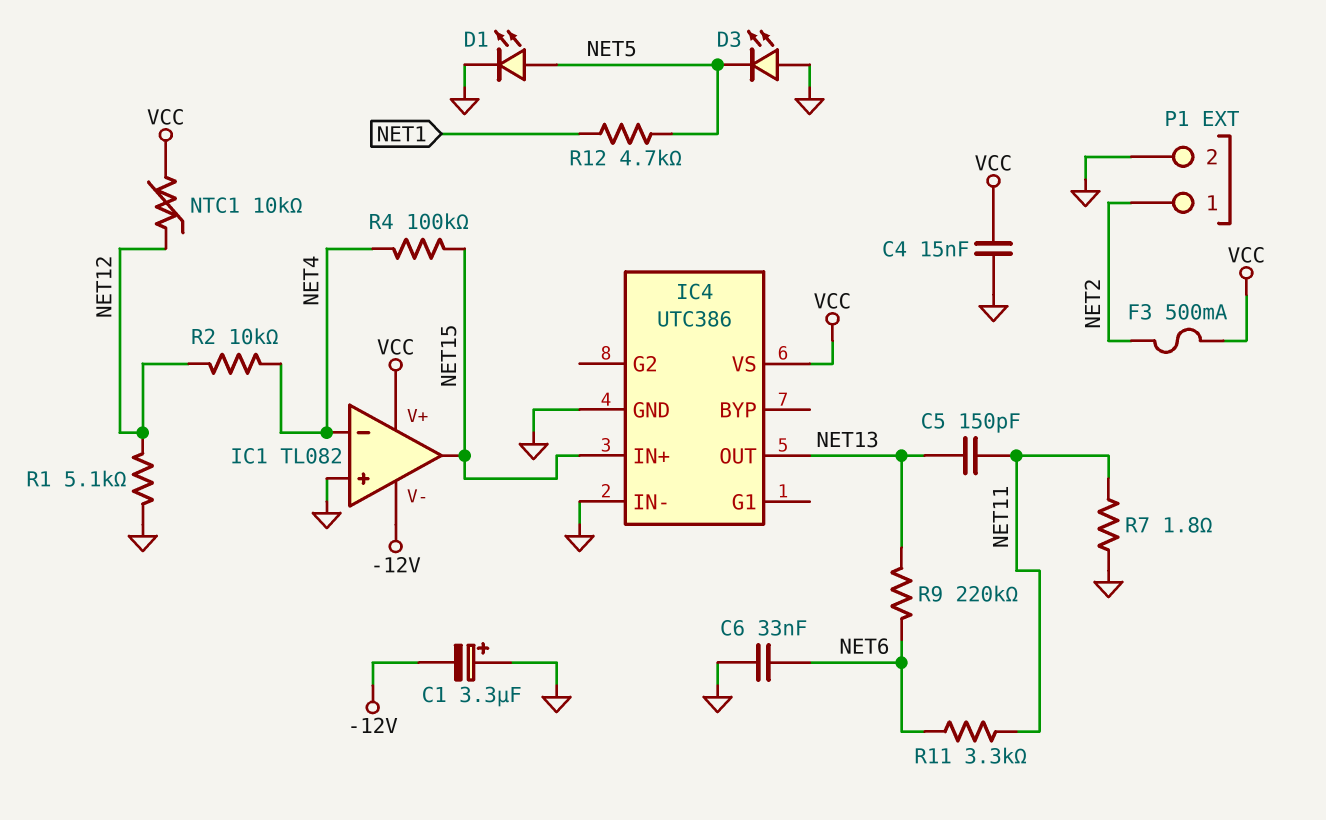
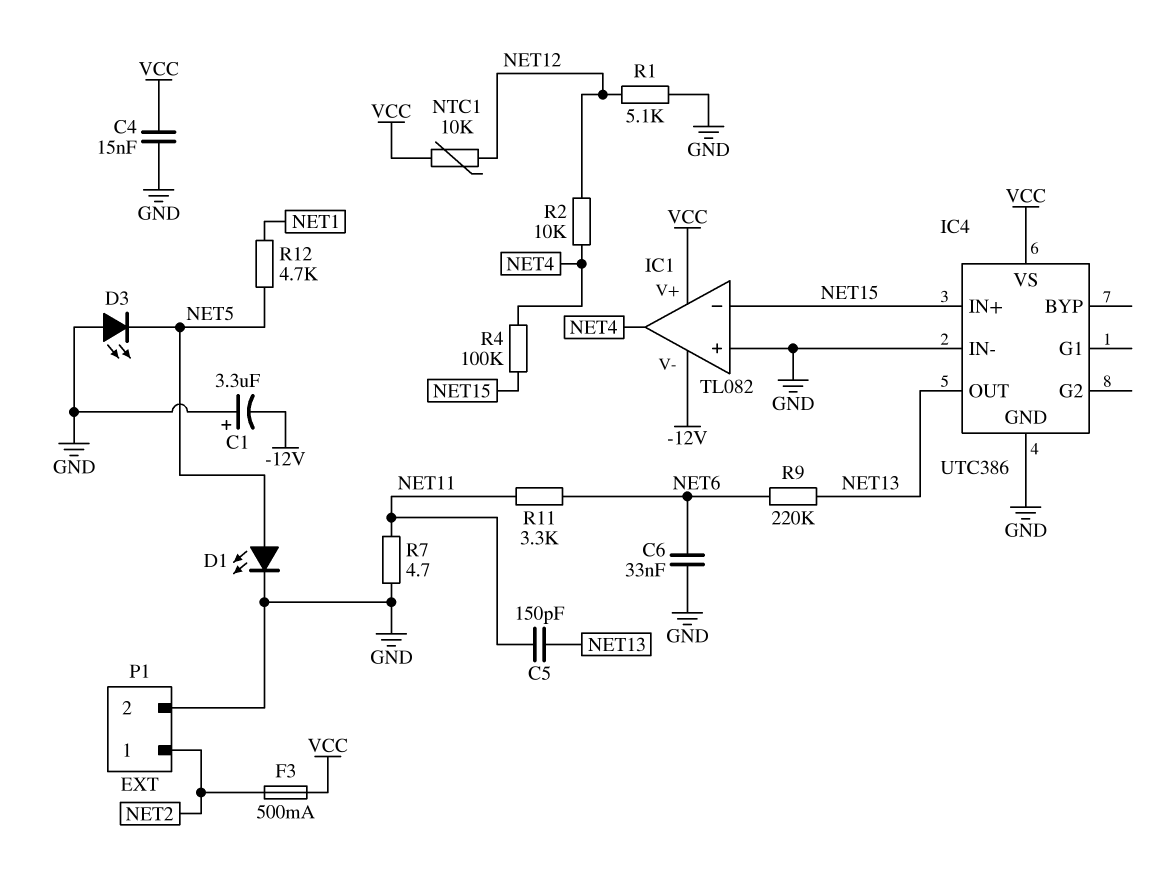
IC1 pin in-: NET4 -> NET15
IC1 pin out: NET15 -> NET4
R7: 1.8 (GND, NET11) -> 4.7 (GND, NET11)

